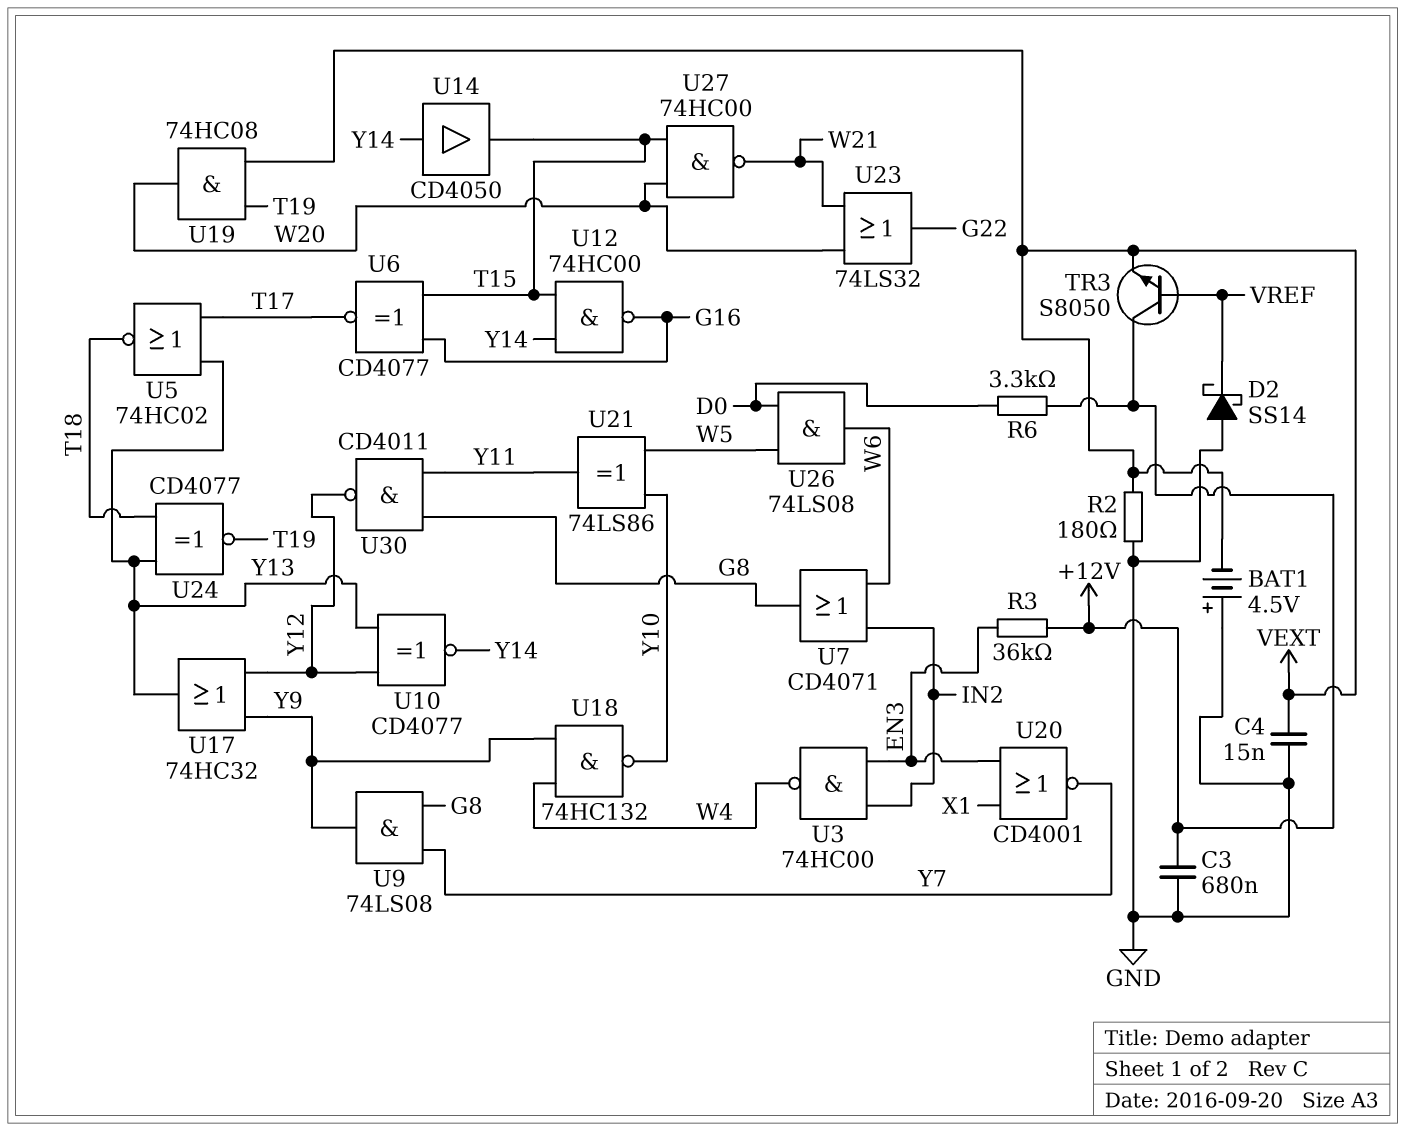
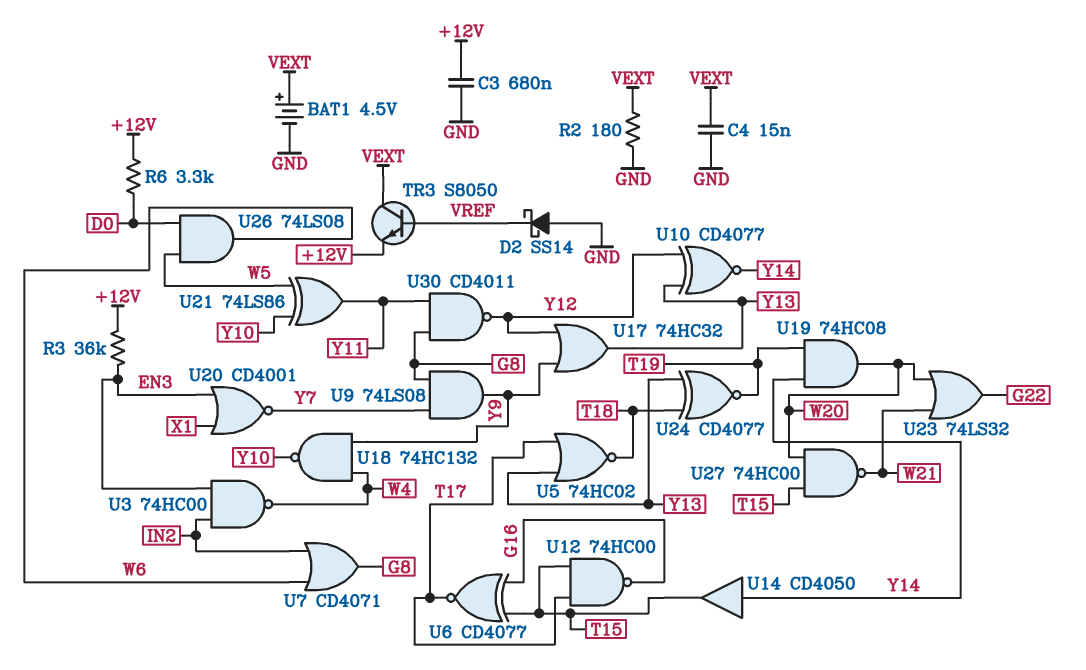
BAT1: 4.5V (plus GND, minus VEXT) -> 4.5V (plus VEXT, minus GND)
TR3: NPN S8050 (B VREF, C +12V, E VEXT) -> NPN S8050 (B VREF, C VEXT, E +12V)
U12: NAND 74HC00 (in T15, in Y14, out G16) -> NAND 74HC00 (in T15, in T17, out G16)
U19: AND 74HC08 (in T19, in VEXT, out W20) -> AND 74HC08 (in T19, in Y14, out W20)

